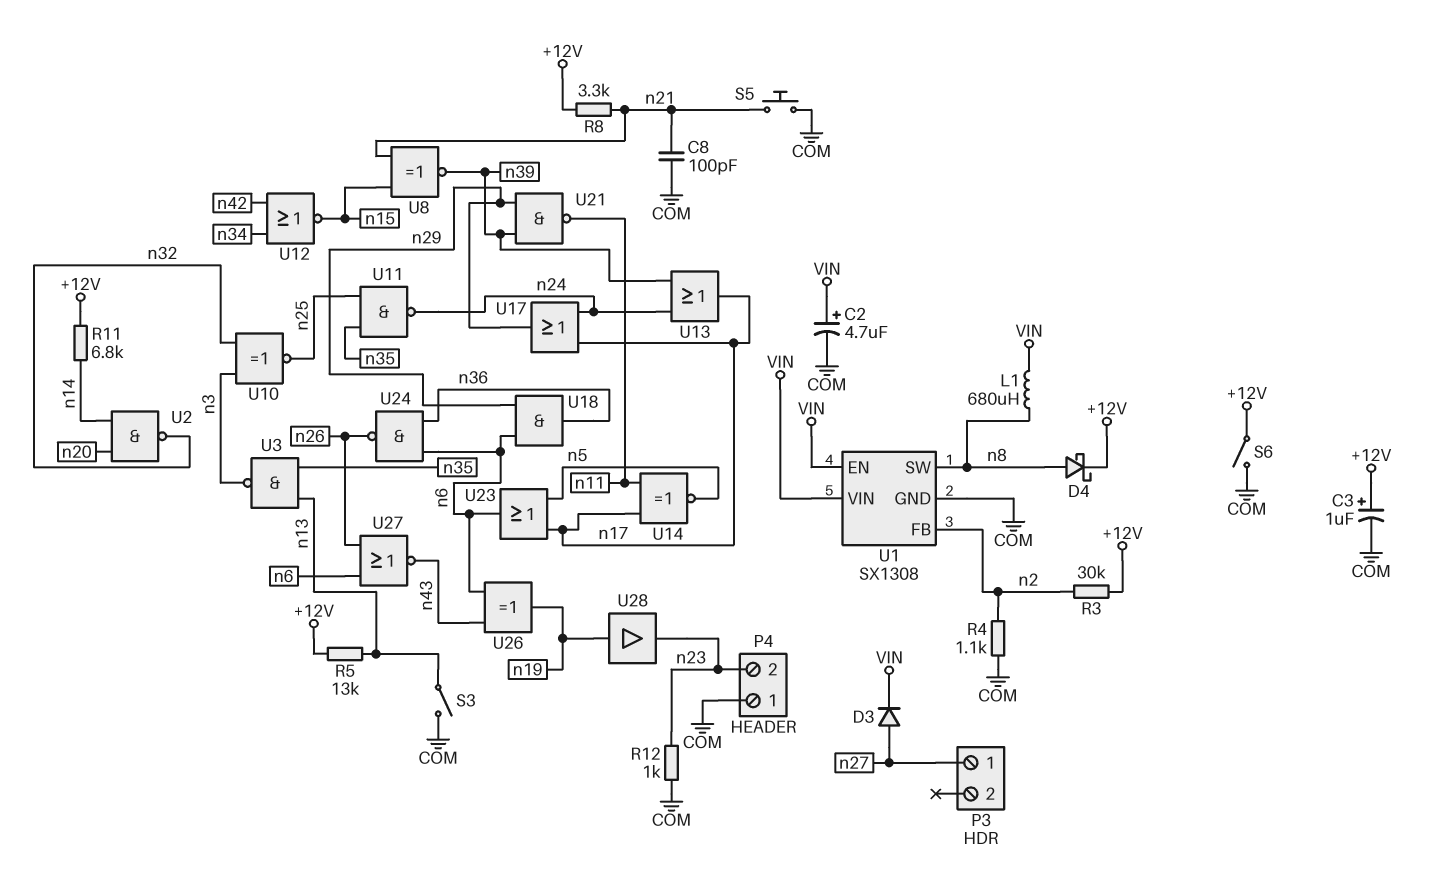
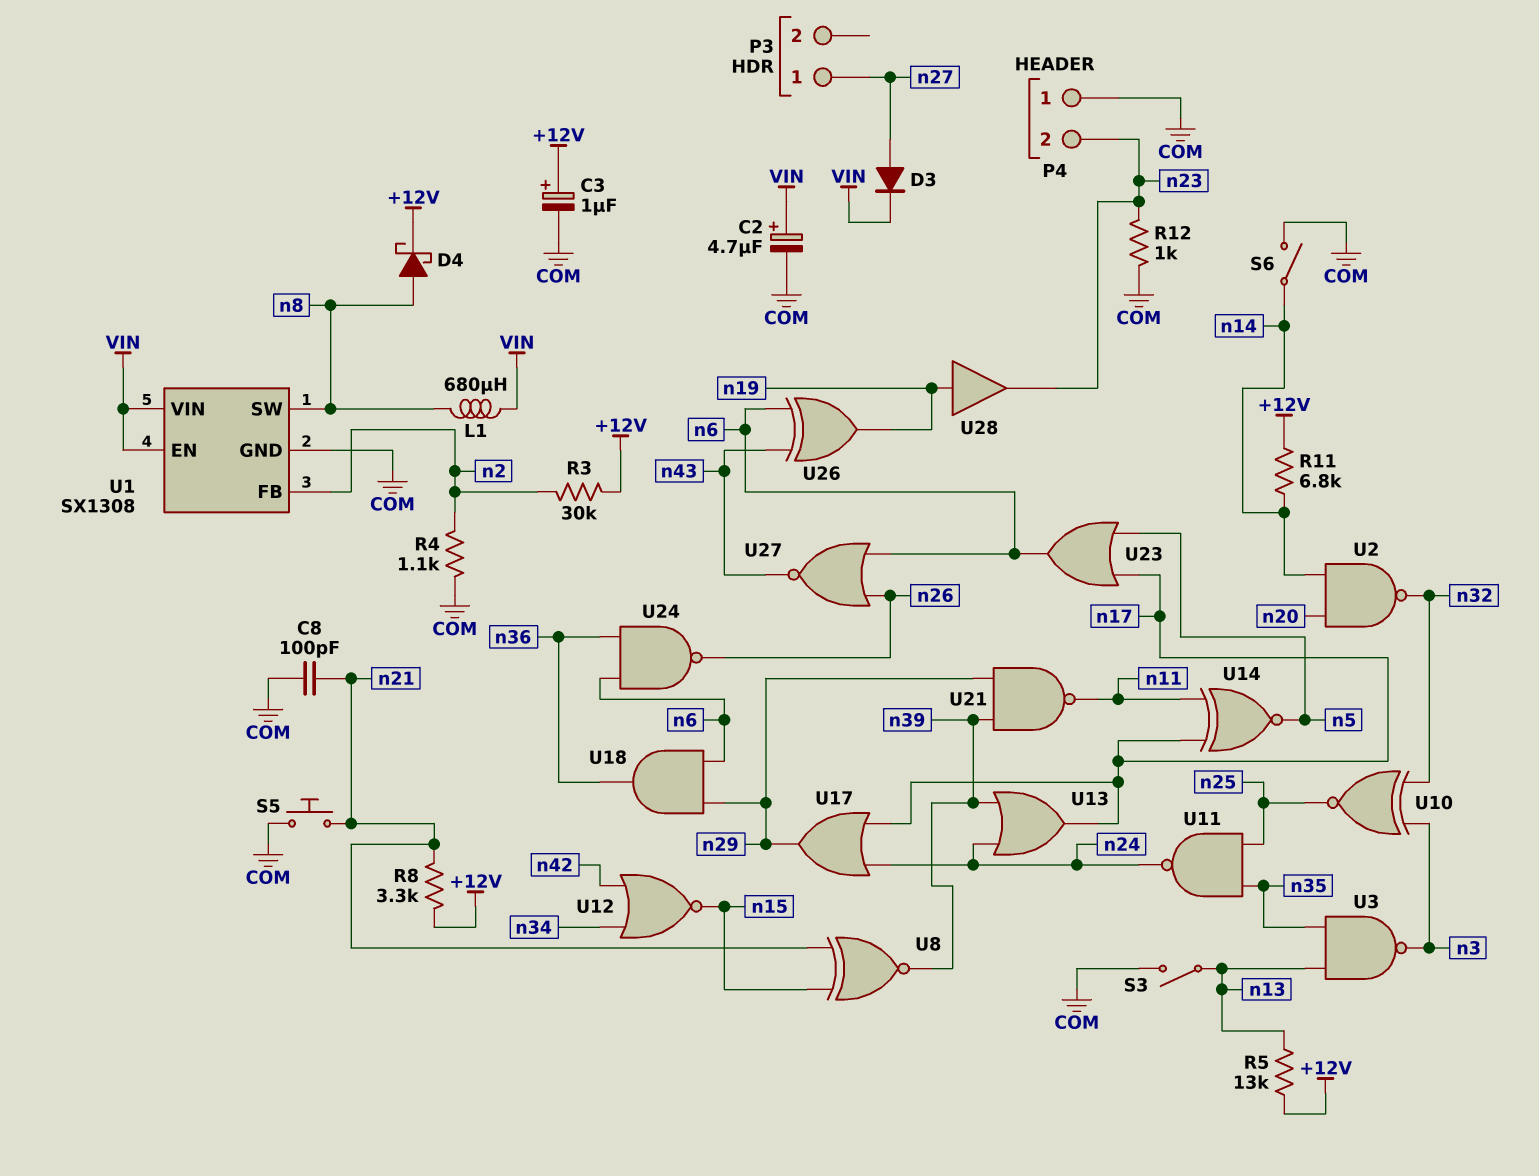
S6: switch (+12V, COM) -> switch (COM, n14)

